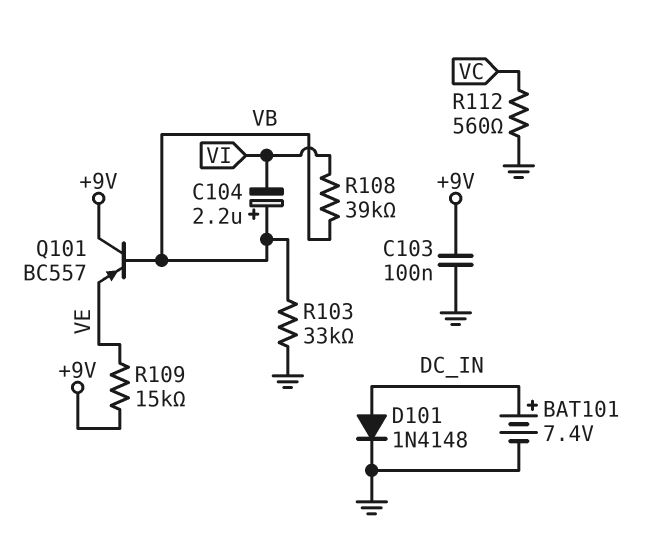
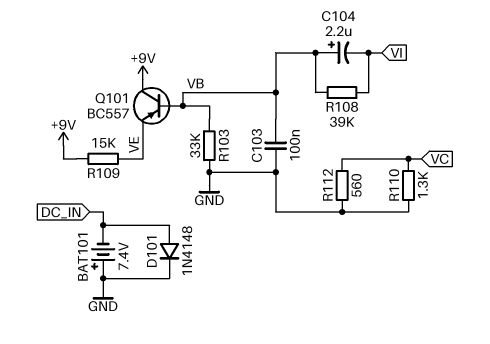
BAT101: 7.4V (plus DC_IN, minus GND) -> 7.4V (plus GND, minus DC_IN)
C103: 100nF (+9V, GND) -> 100nF (GND, VB)
R110: none -> 1.3k (GND, VC)

